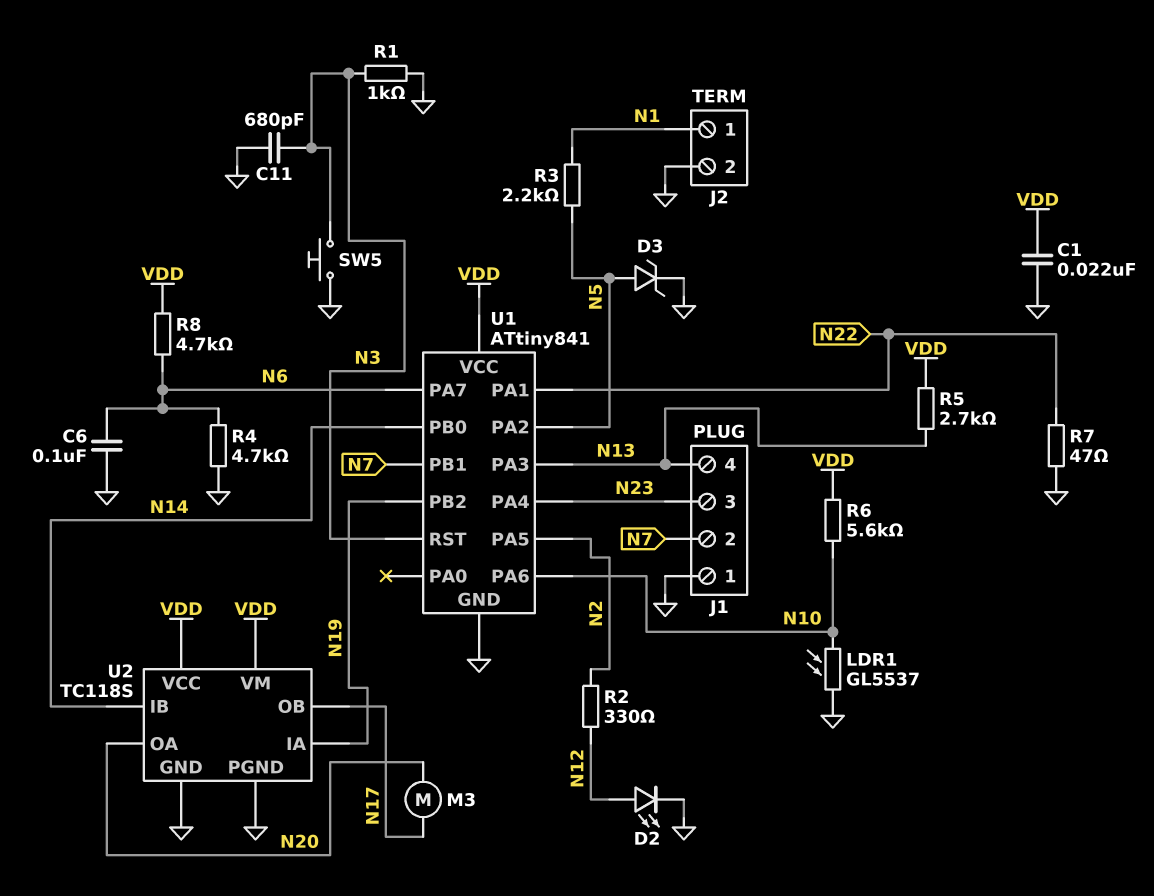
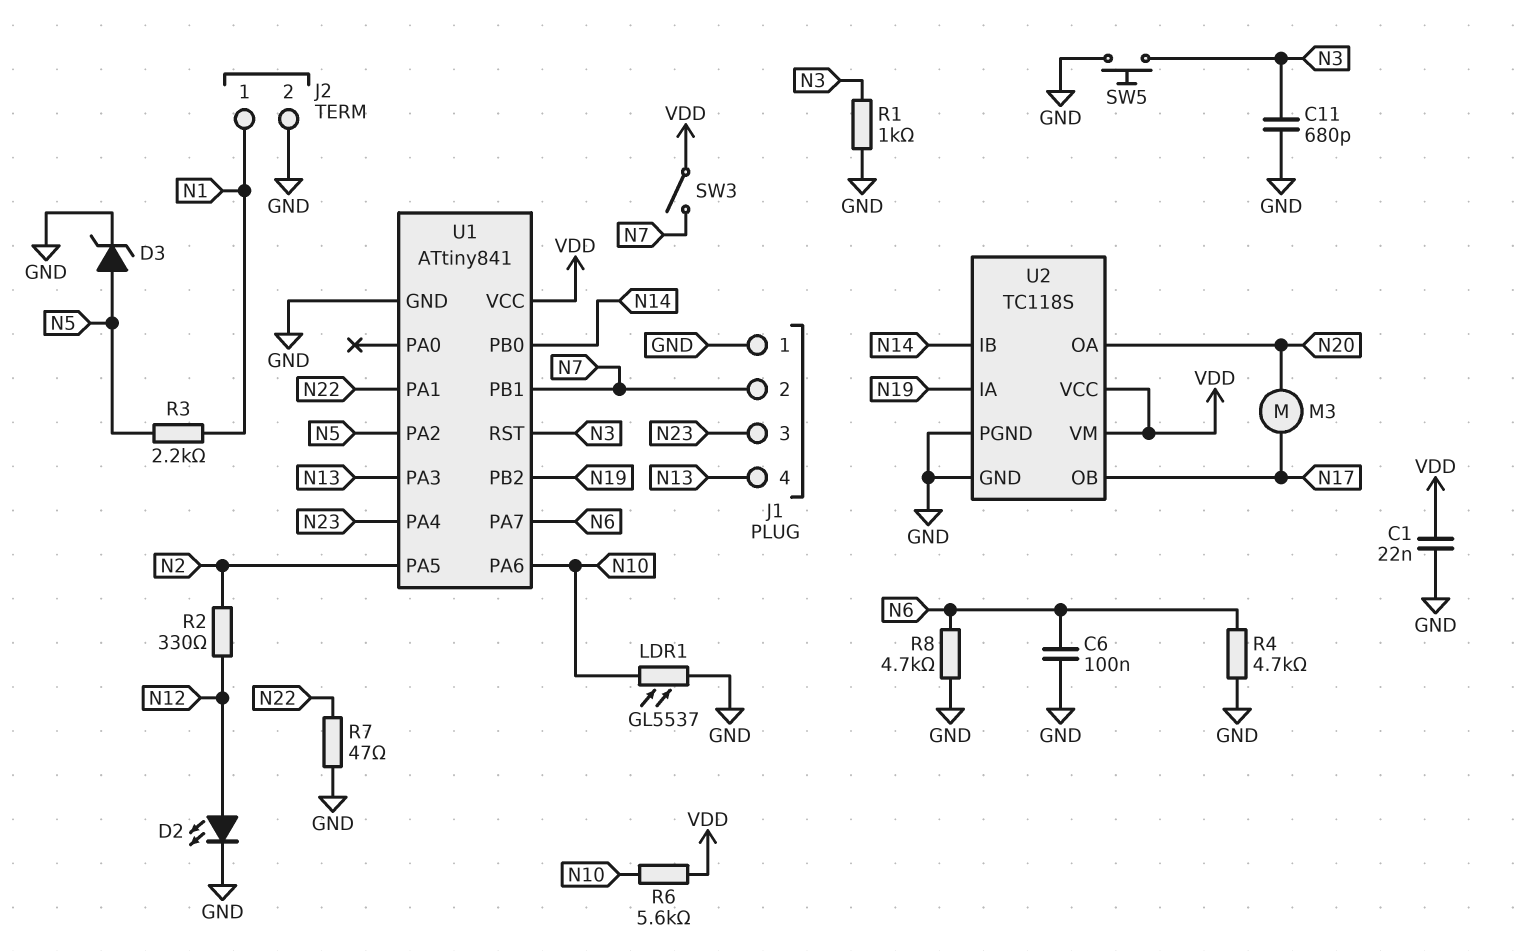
R5: 2.7k (N13, VDD) -> none
R8: 4.7k (N6, VDD) -> 4.7k (GND, N6)
SW3: none -> switch (N7, VDD)

